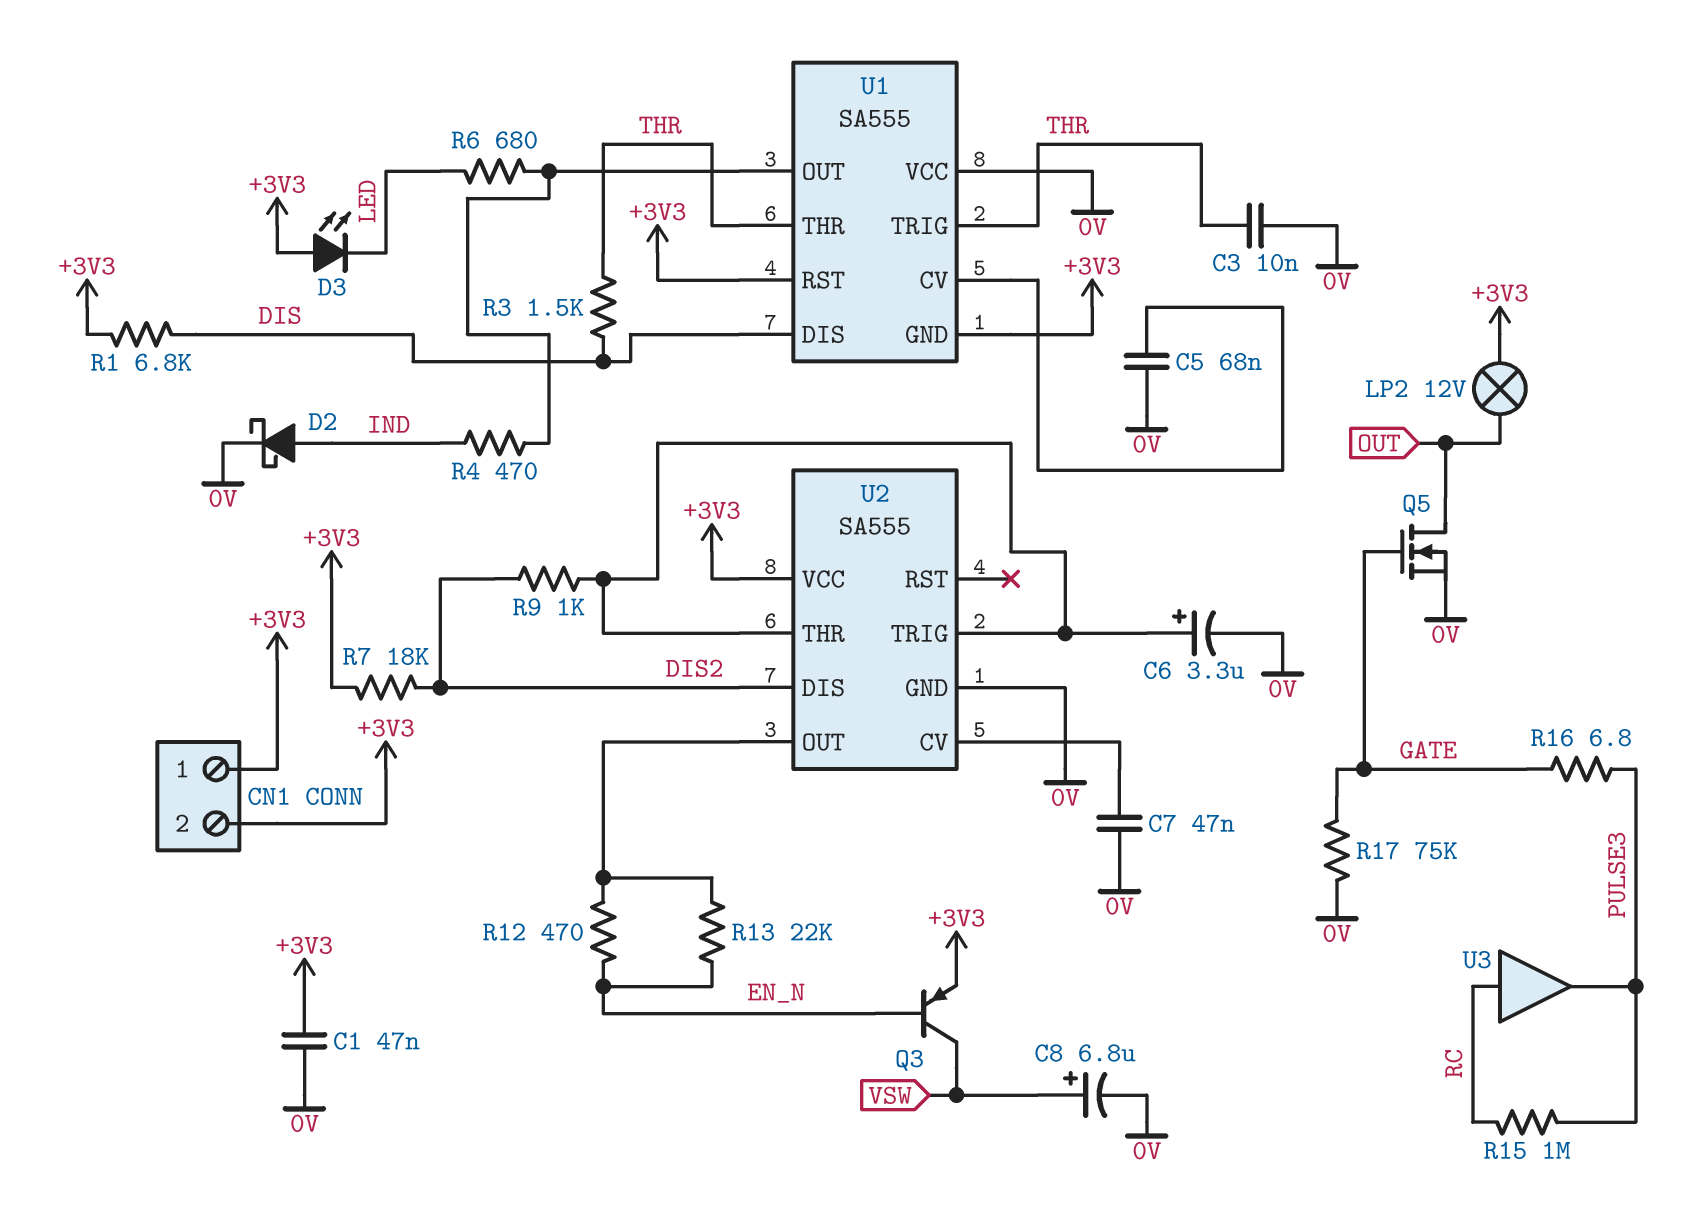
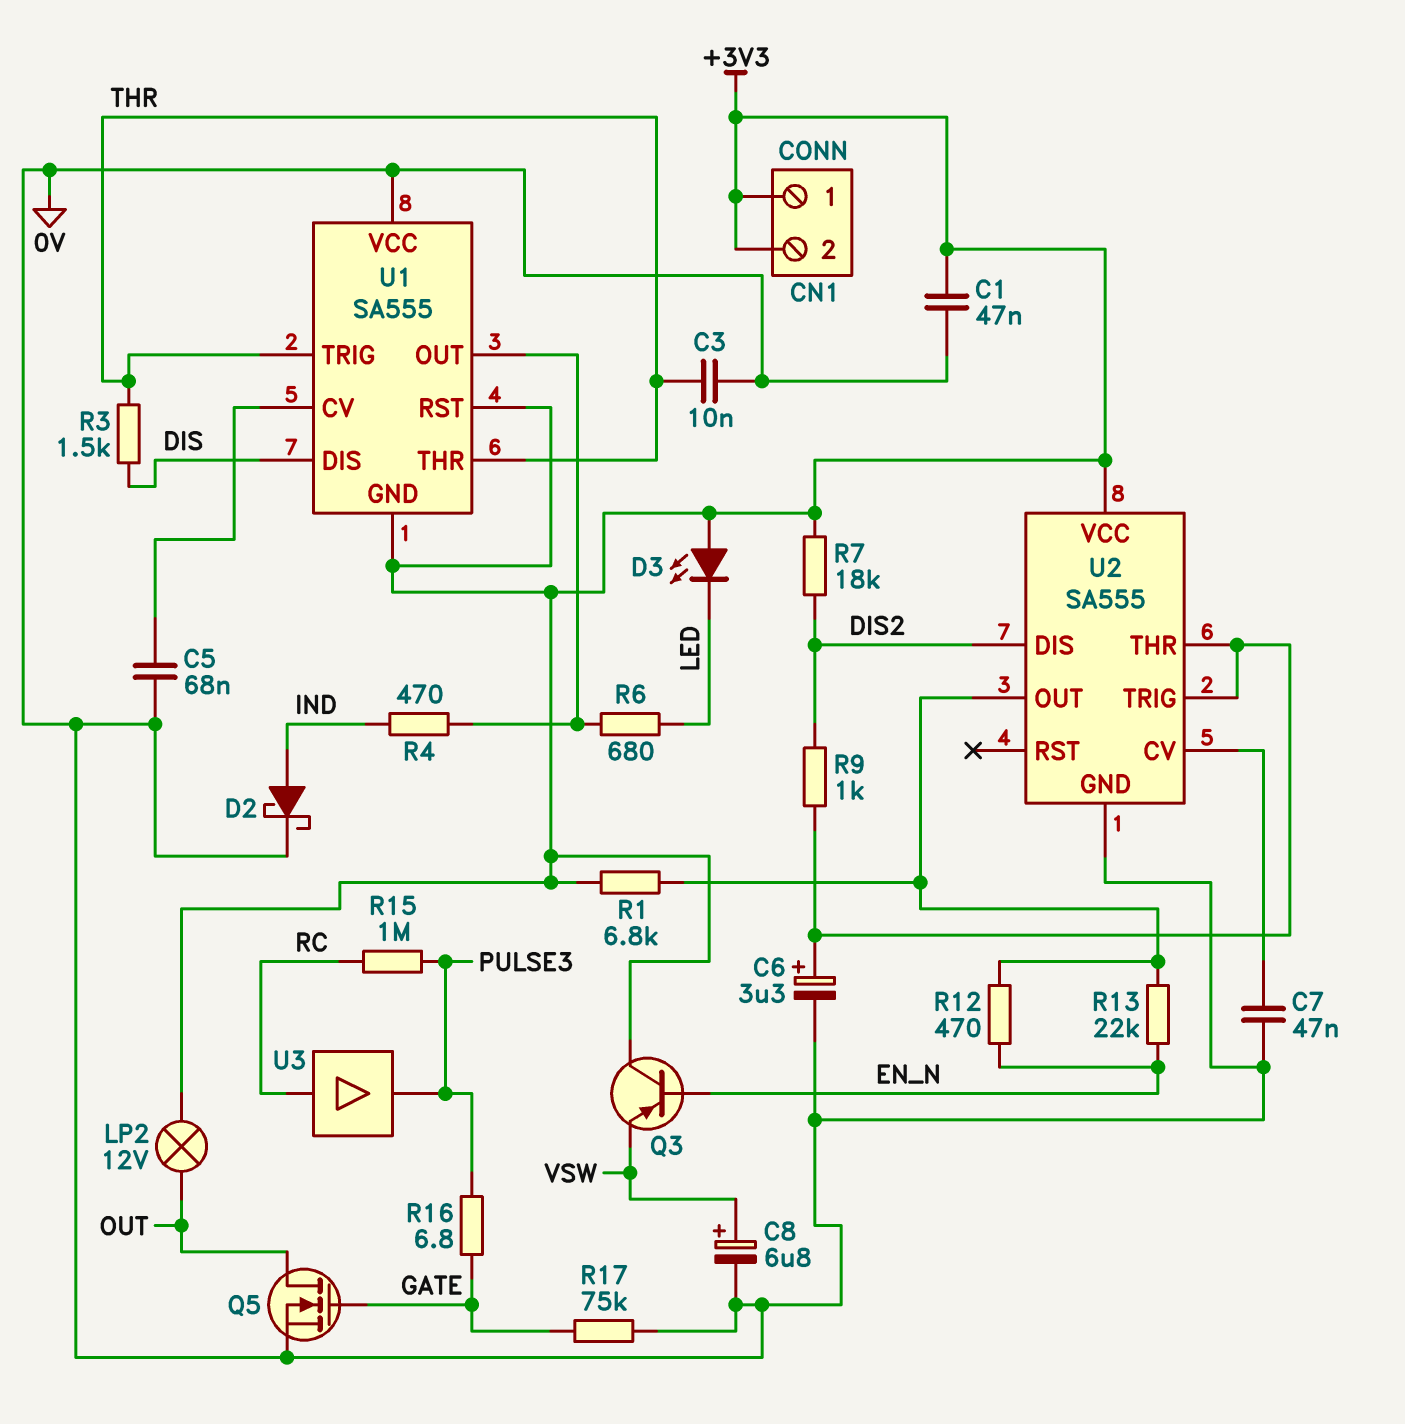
Q3: PNP (B EN_N, C VSW, E +3V3) -> PNP (B EN_N, C +3V3, E VSW)
R1: 6.8k (+3V3, DIS) -> 6.8k (+3V3, U2/OUT)

